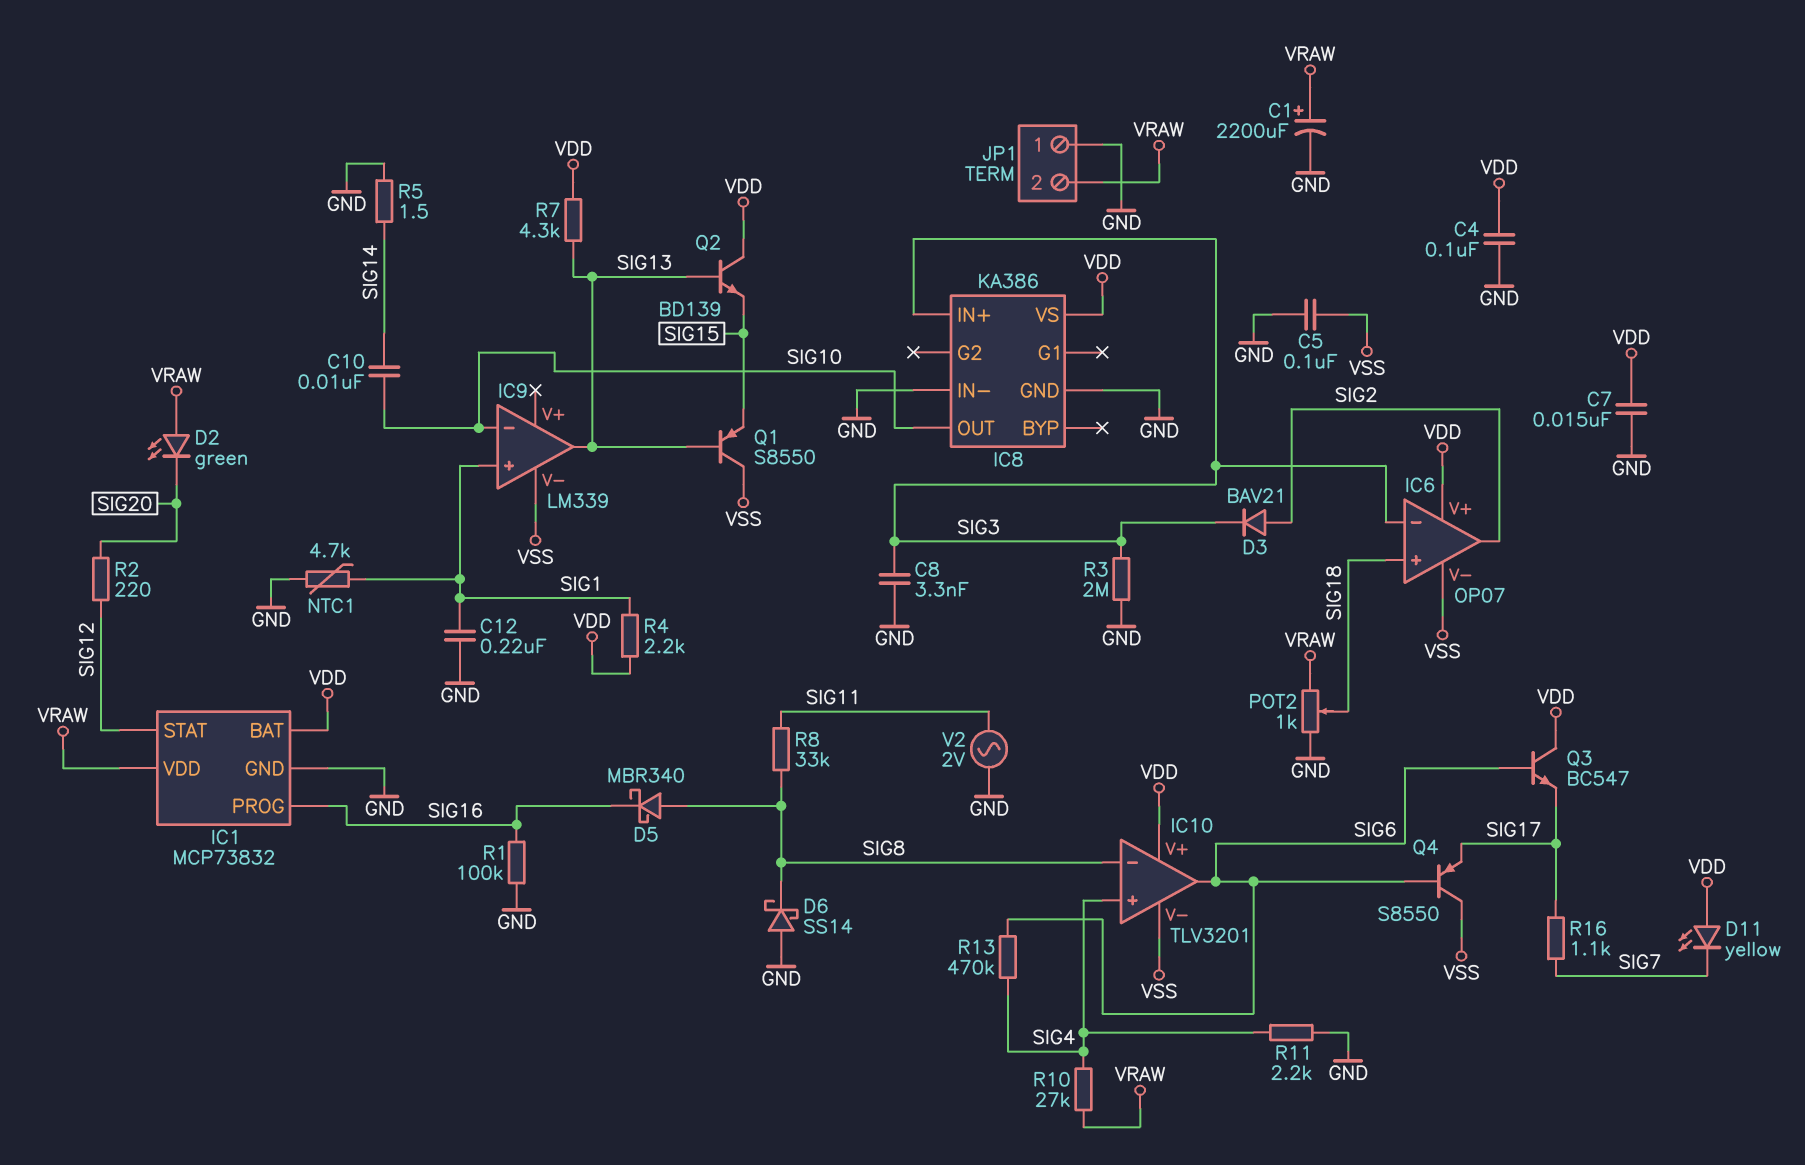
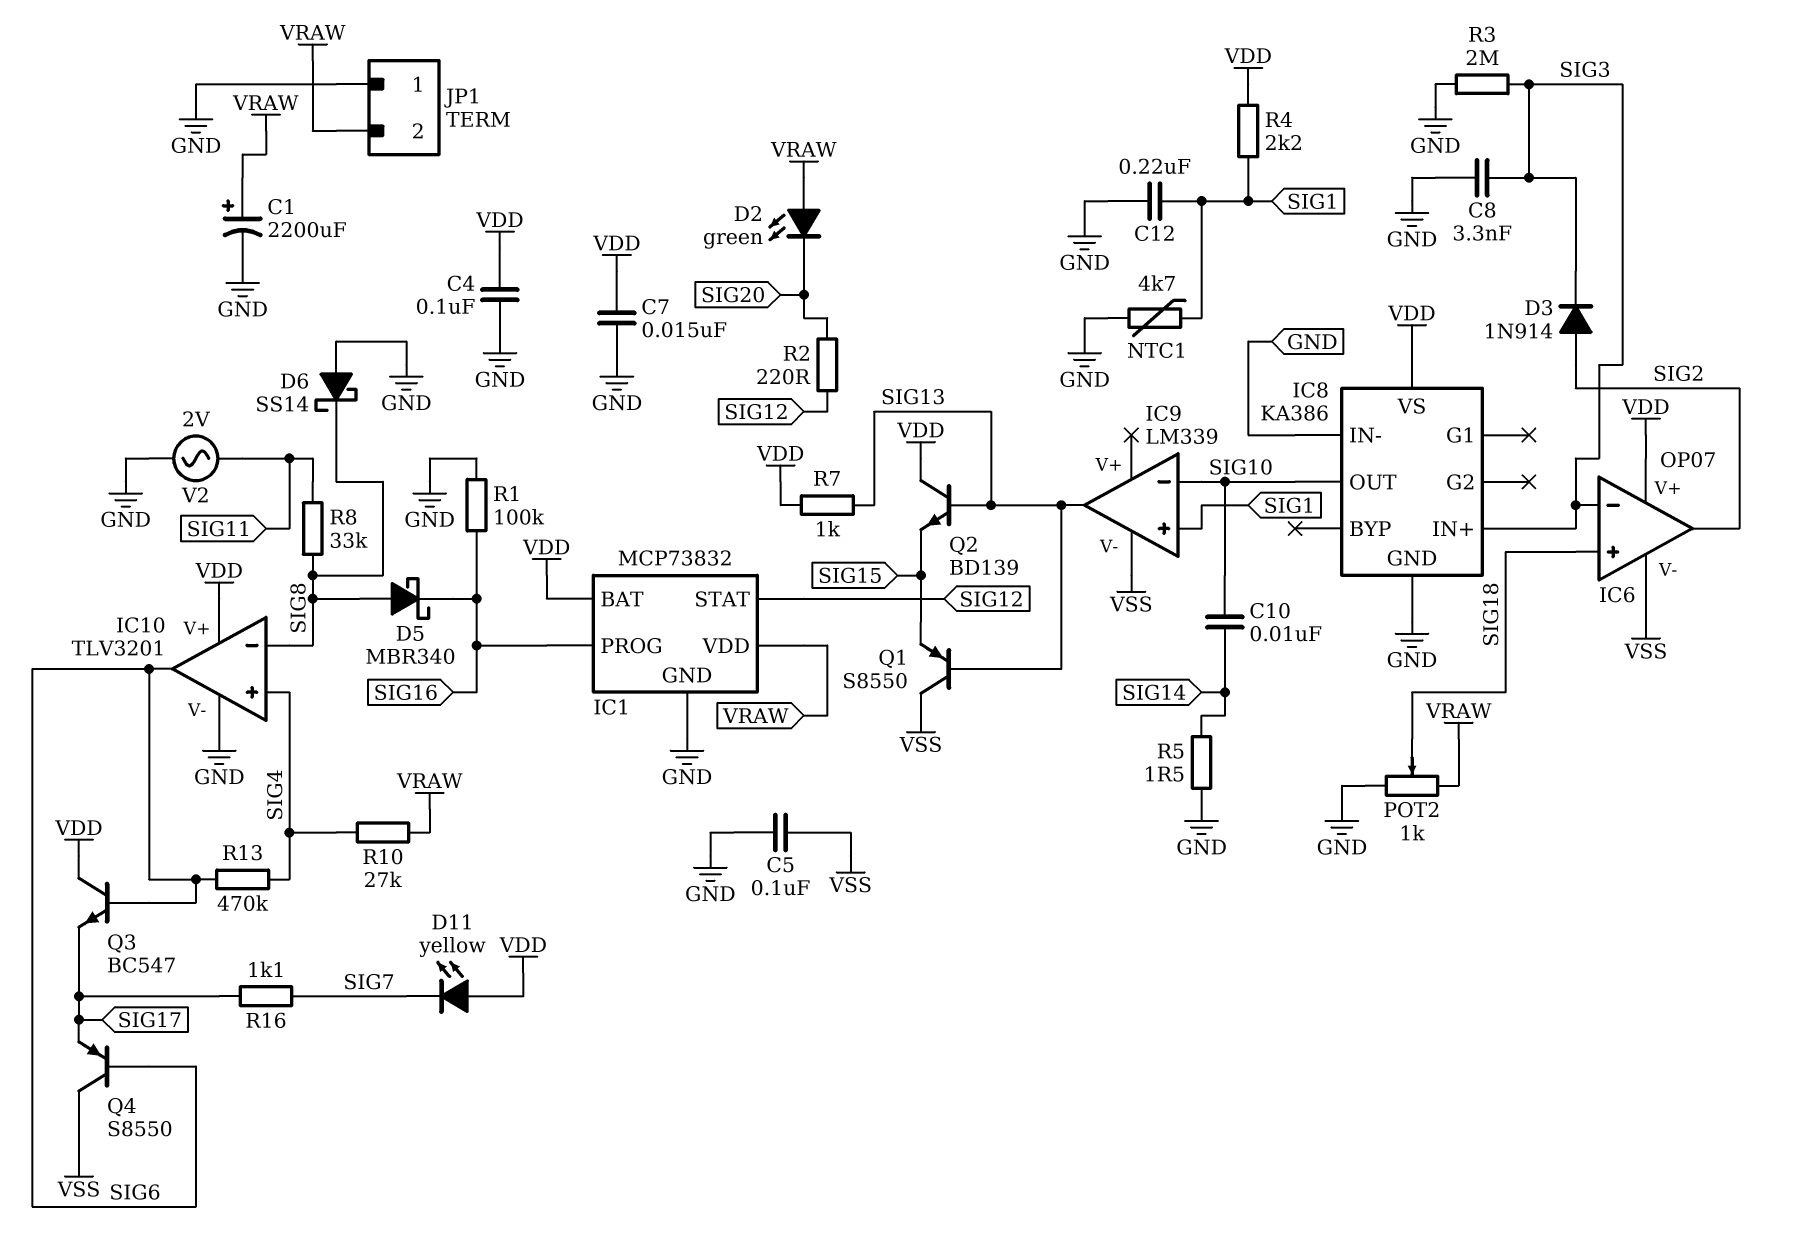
D3: diode BAV21 (A SIG2, K SIG3) -> diode 1N914 (A SIG2, K SIG3)
IC10 pin V-: VSS -> GND
R7: 4.3k (SIG13, VDD) -> 1k (SIG13, VDD)
R11: 2.2k (GND, SIG4) -> none

